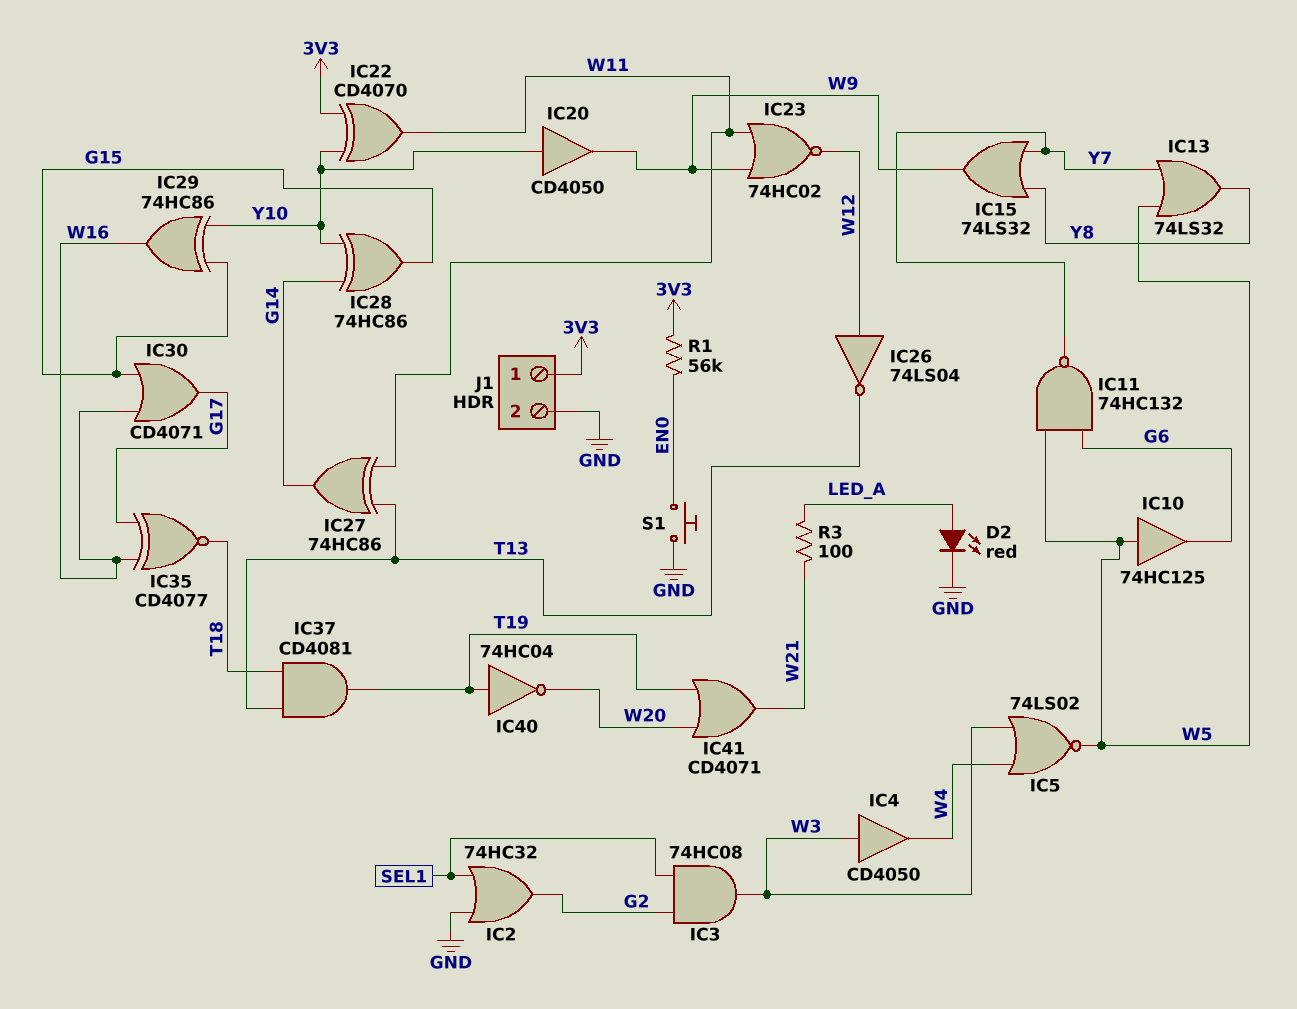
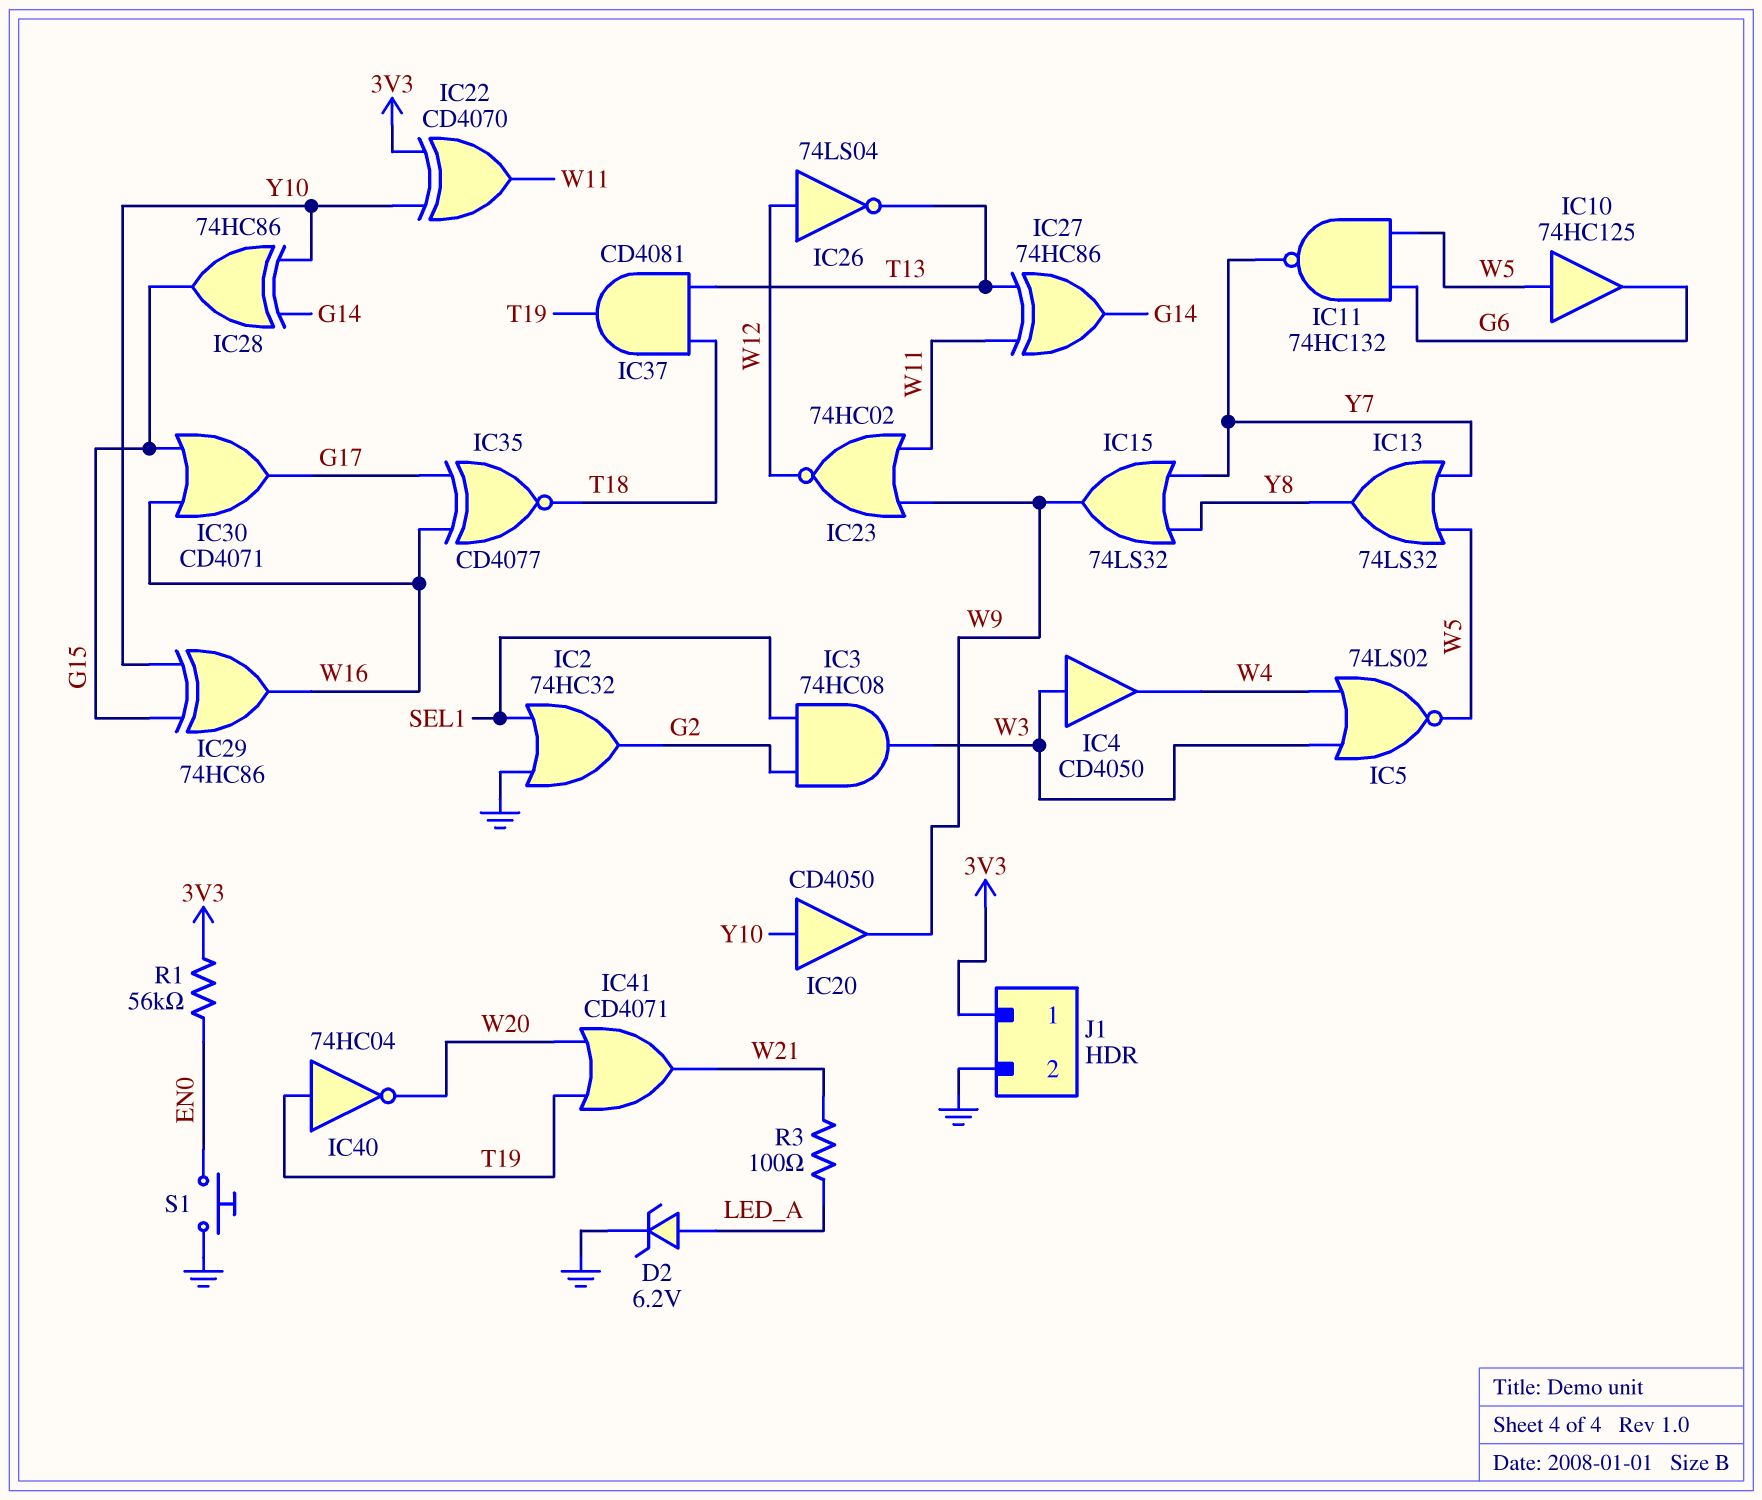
D2: LED red (A LED_A, K GND) -> zener 6.2V (A LED_A, K GND)

